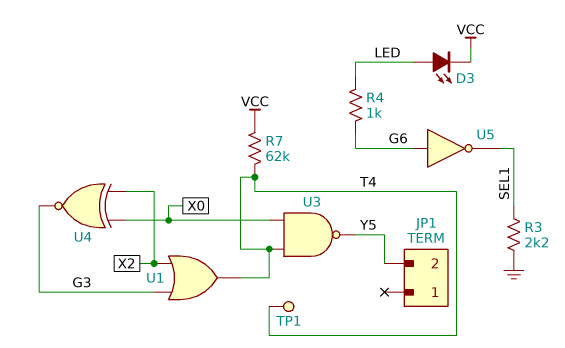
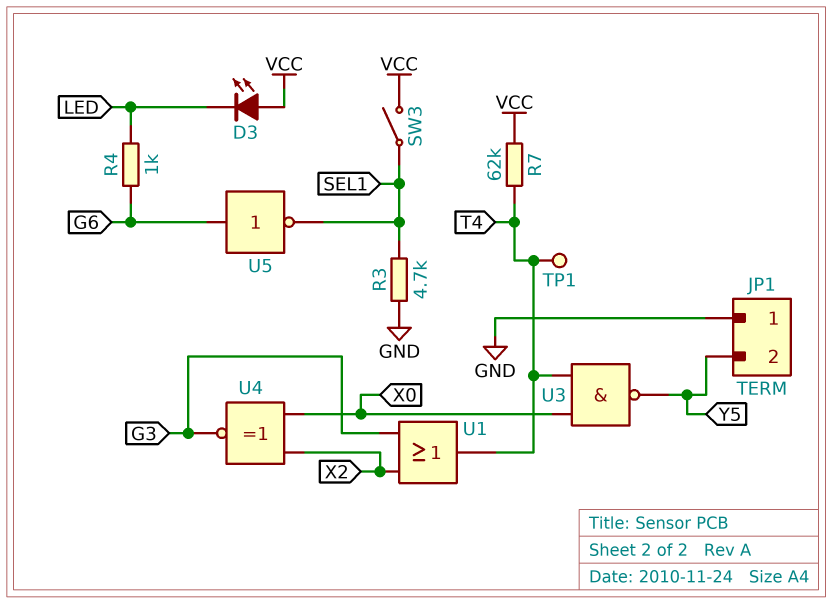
D3: LED (A LED, K VCC) -> LED (A VCC, K LED)
JP1 pin 1: none -> GND
R3: 2.2k (GND, SEL1) -> 4.7k (GND, SEL1)
SW3: none -> switch (SEL1, VCC)

